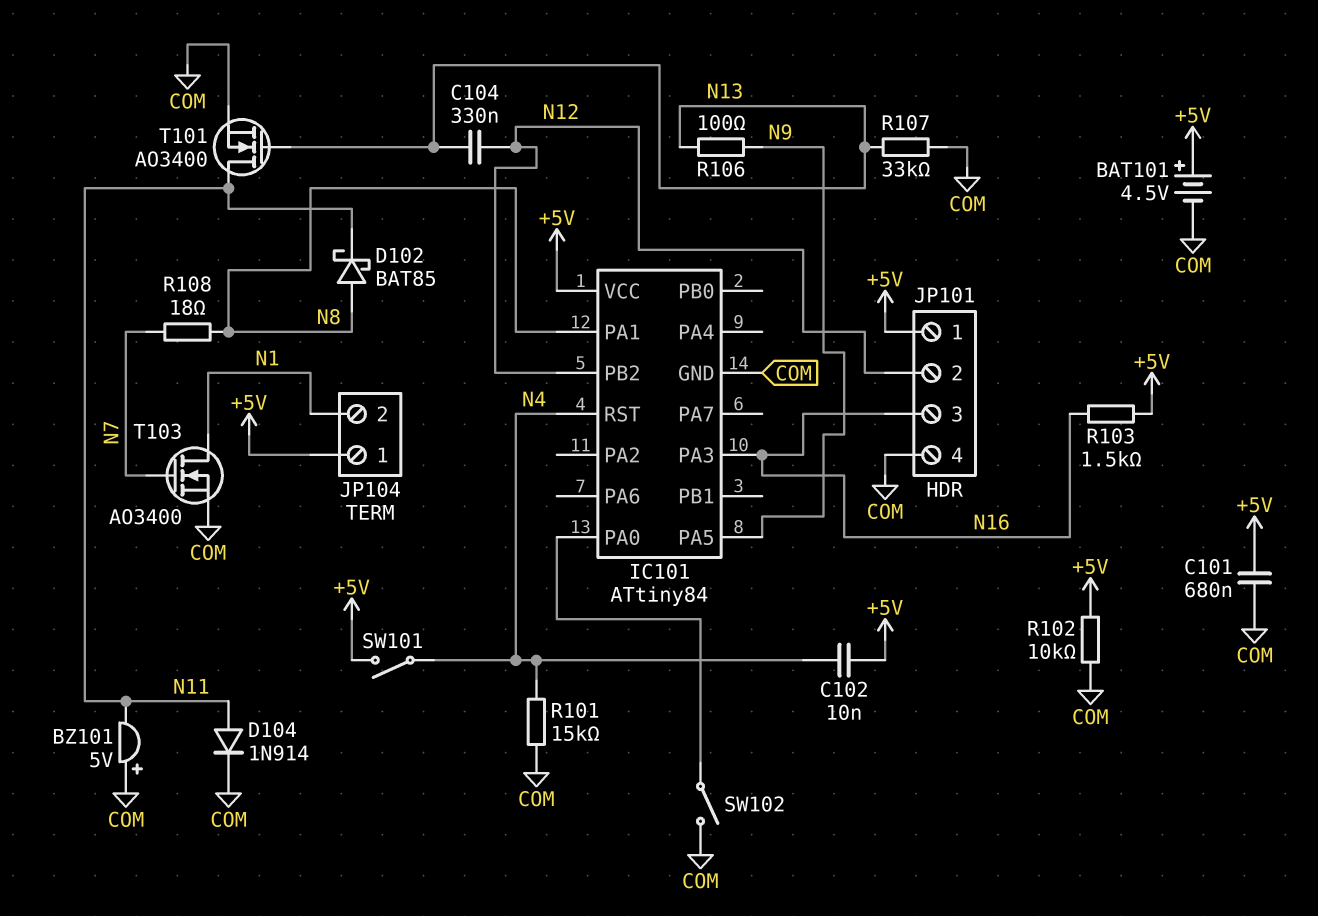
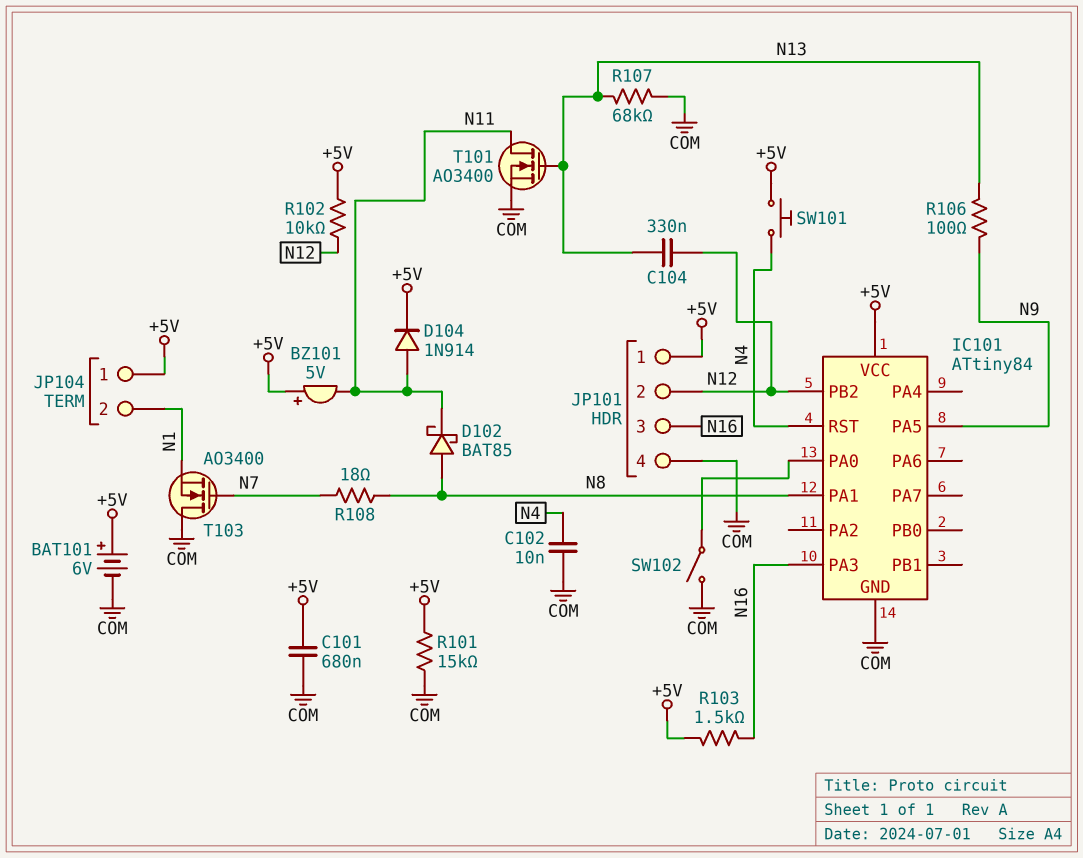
BAT101: 4.5V (plus +5V, minus COM) -> 6V (plus +5V, minus COM)
BZ101: buzzer 5V (plus COM, minus N11) -> buzzer 5V (plus +5V, minus N11)
C102: 10nF (+5V, N4) -> 10nF (COM, N4)
D104: diode 1N914 (A N11, K COM) -> diode 1N914 (A N11, K +5V)
R101: 15k (COM, N4) -> 15k (+5V, COM)
R102: 10k (+5V, COM) -> 10k (+5V, N12)
R107: 33k (COM, N13) -> 68k (COM, N13)
SW101: switch (+5V, N4) -> button (+5V, N4)
T103: NMOS AO3400 (G N7, D N1, S COM) -> NMOS AO3400 (G N7, D COM, S N1)

